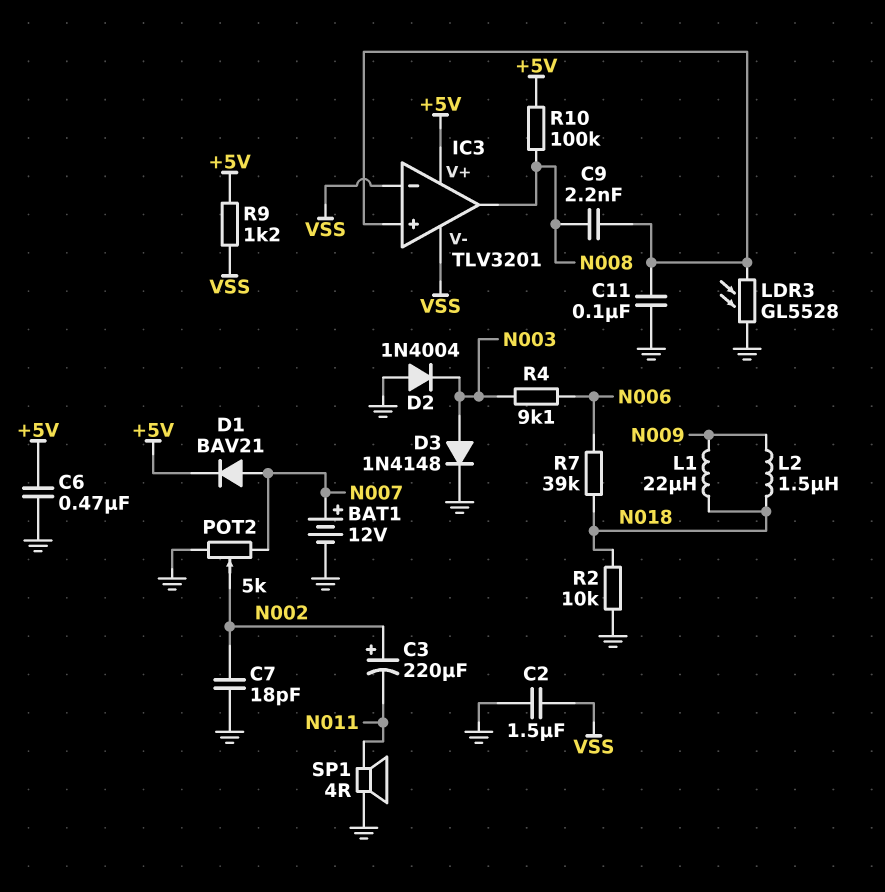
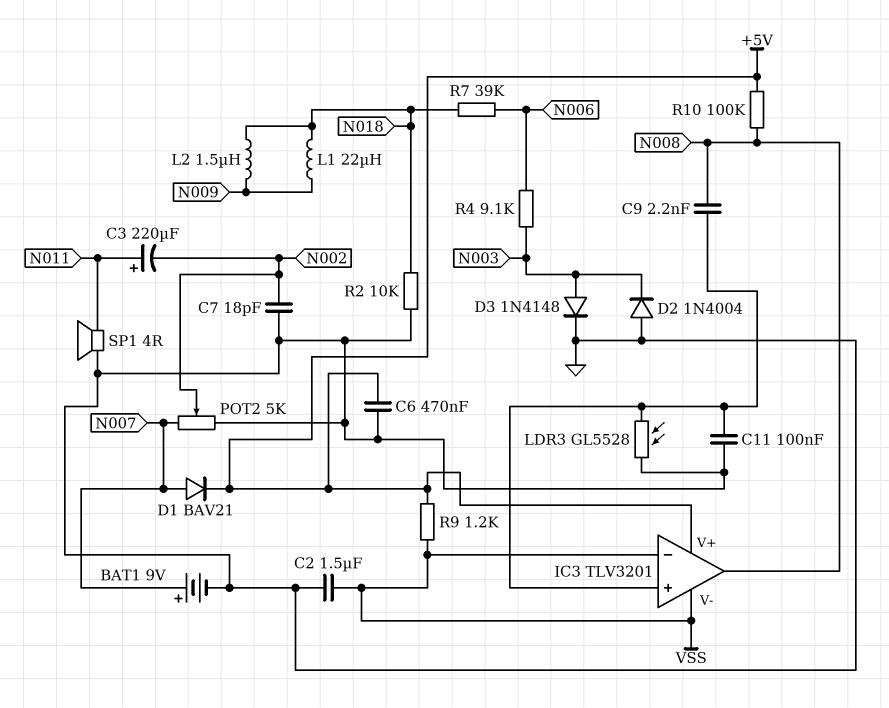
BAT1: 12V (plus N007, minus GND) -> 9V (plus N007, minus GND)
C3: 220uF (plus N002, minus N011) -> 220uF (plus N011, minus N002)

